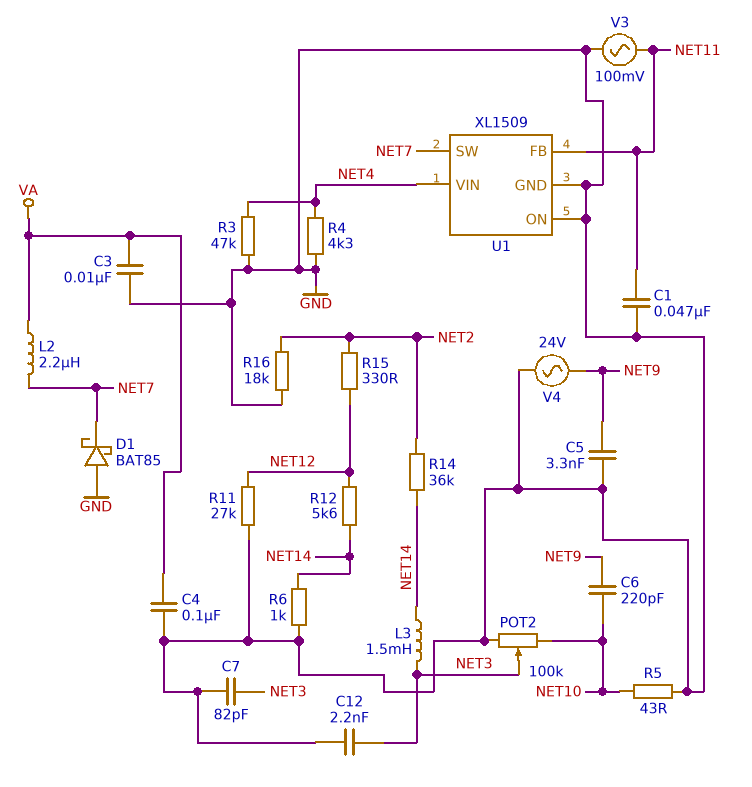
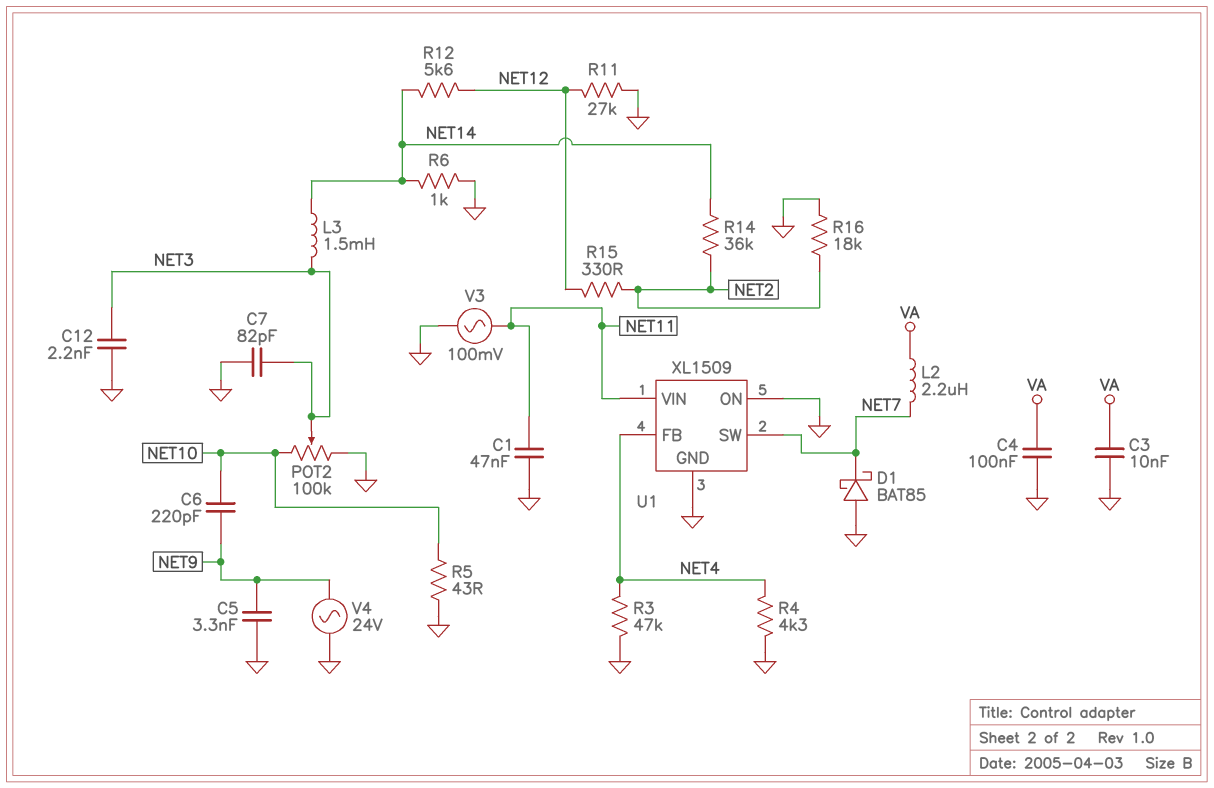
U1 pin FB: NET11 -> NET4
U1 pin VIN: NET4 -> NET11

